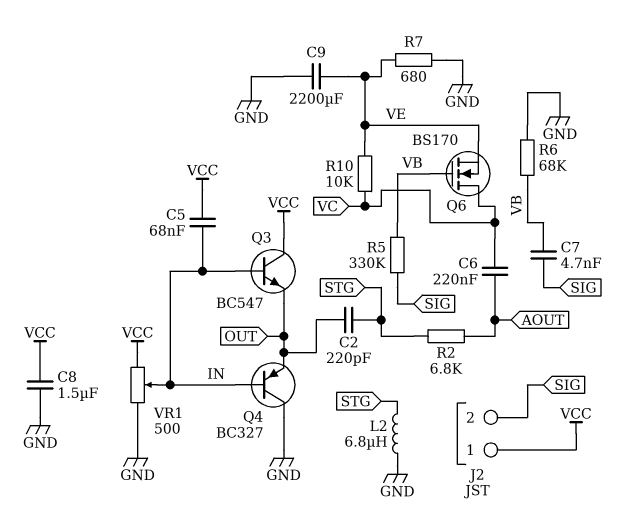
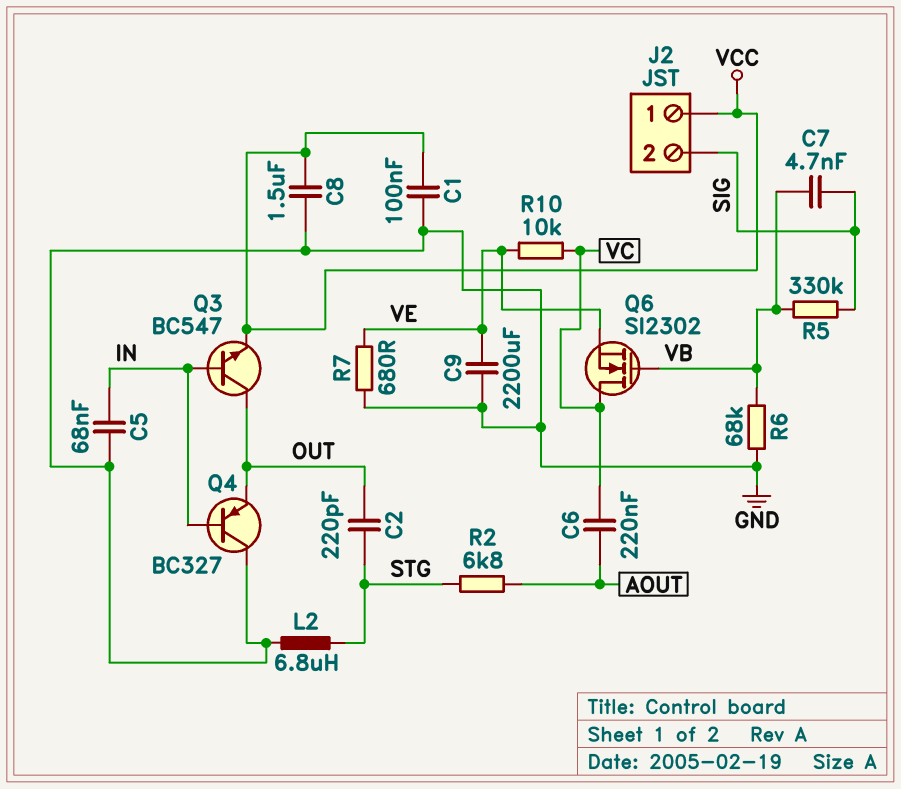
C1: none -> 100nF (GND, VCC)
C5: 68nF (IN, VCC) -> 68nF (GND, IN)
Q3: NPN BC547 (B IN, C VCC, E OUT) -> NPN BC547 (B IN, C OUT, E VCC)
Q6: NMOS BS170 (G VB, D VC, S VE) -> NMOS SI2302 (G VB, D VC, S VE)
VR1: 500 (GND, VCC, wiper IN) -> none

